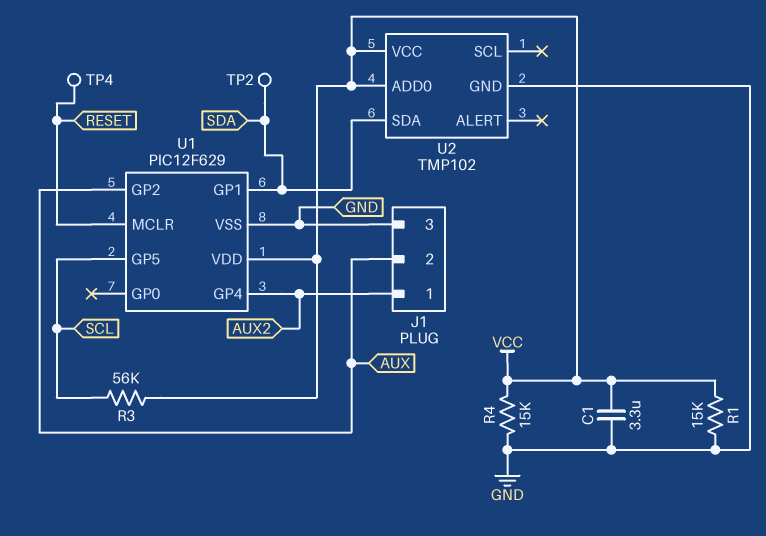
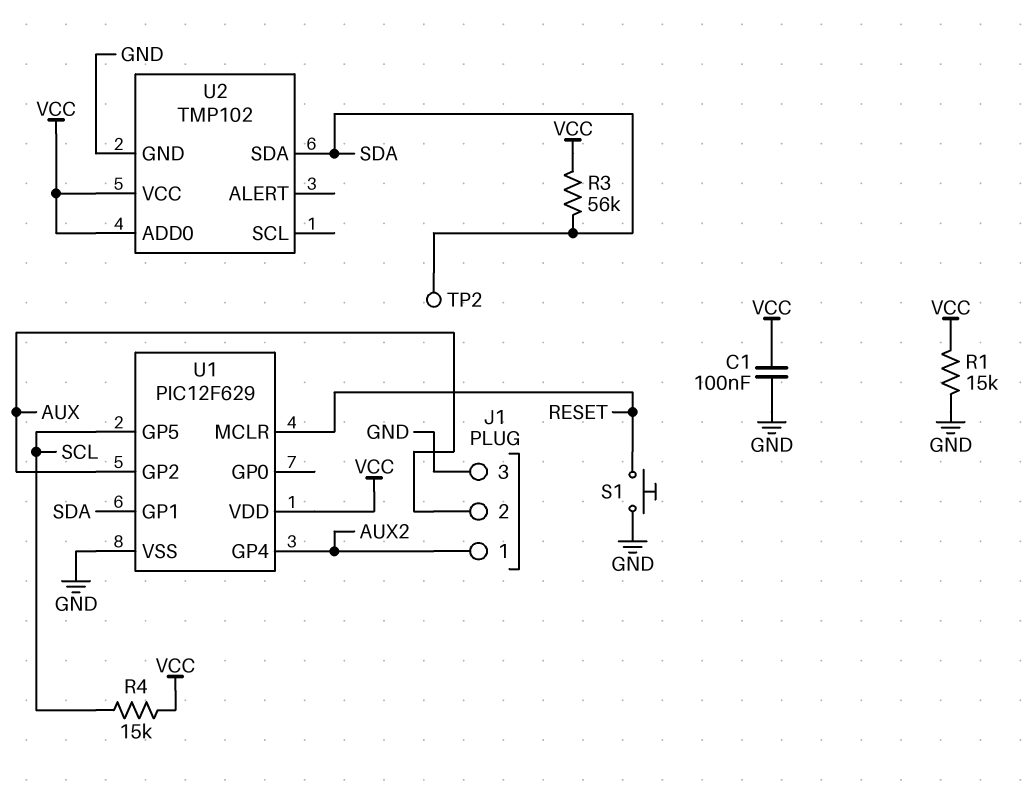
C1: 3.3uF (GND, VCC) -> 100nF (GND, VCC)
R3: 56k (SCL, VCC) -> 56k (SDA, VCC)
R4: 15k (GND, VCC) -> 15k (SCL, VCC)
S1: none -> button (GND, RESET)
TP4: test point (RESET) -> none

